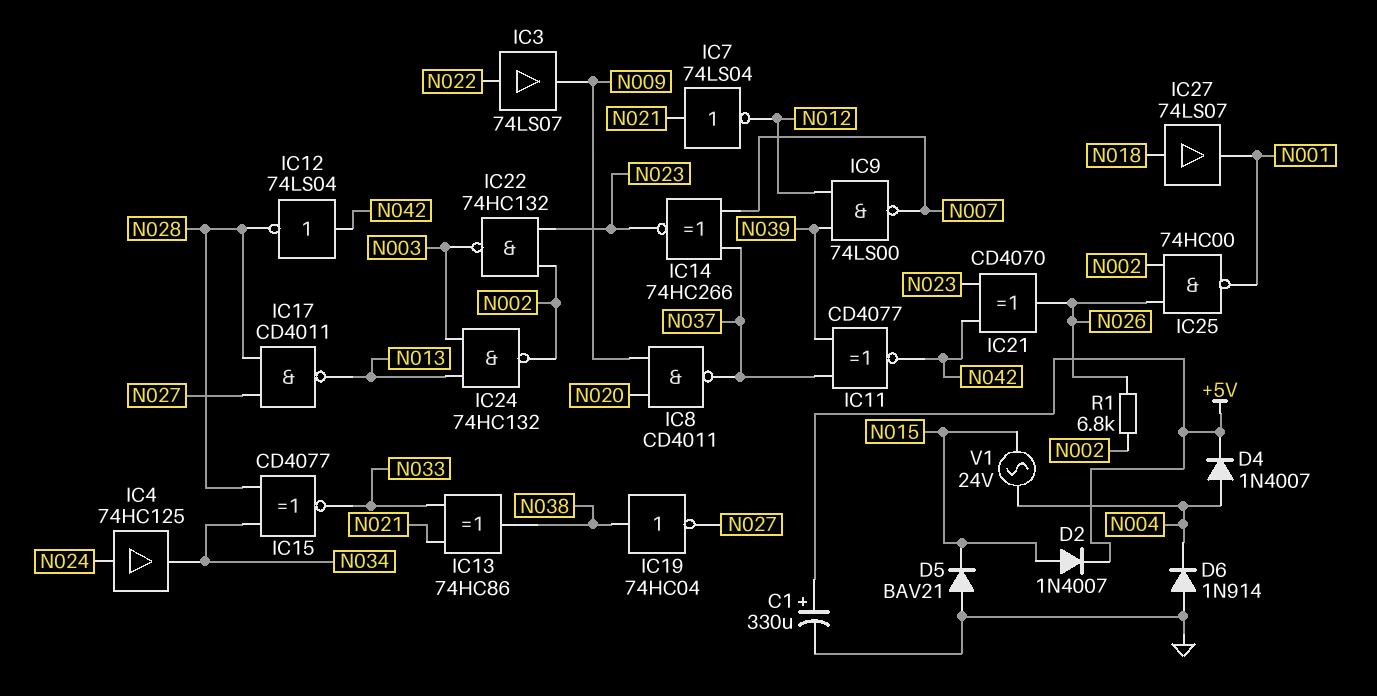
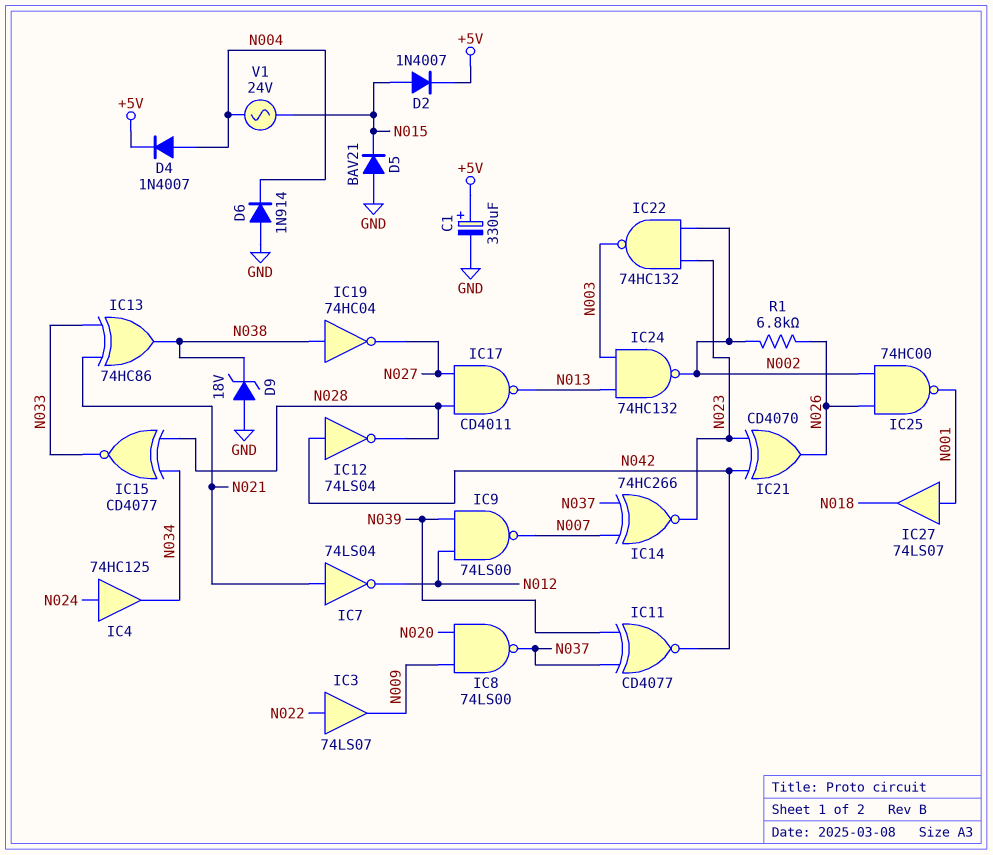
D9: none -> zener 18V (A GND, K N038)
IC8: NAND CD4011 (in N009, in N020, out N037) -> NAND 74LS00 (in N009, in N020, out N037)
IC27: buffer 74LS07 (in N018, out N001) -> buffer 74LS07 (in N001, out N018)

